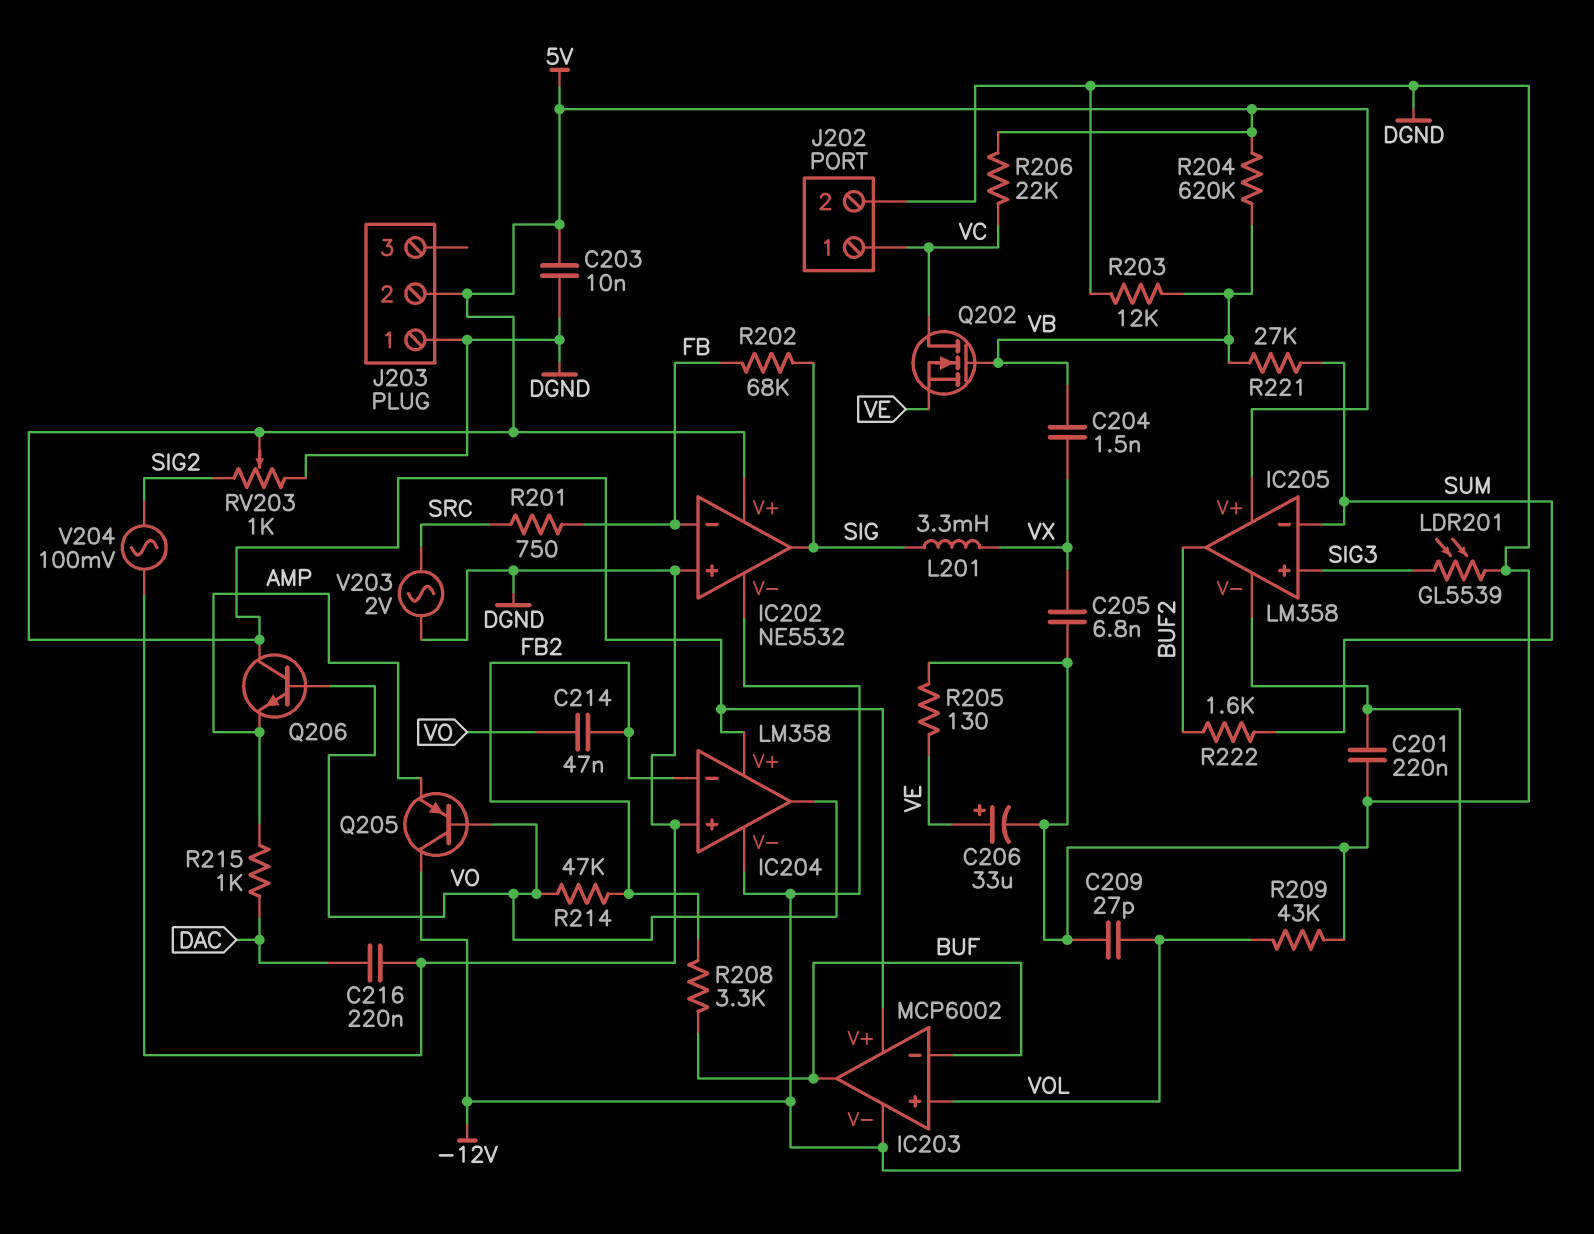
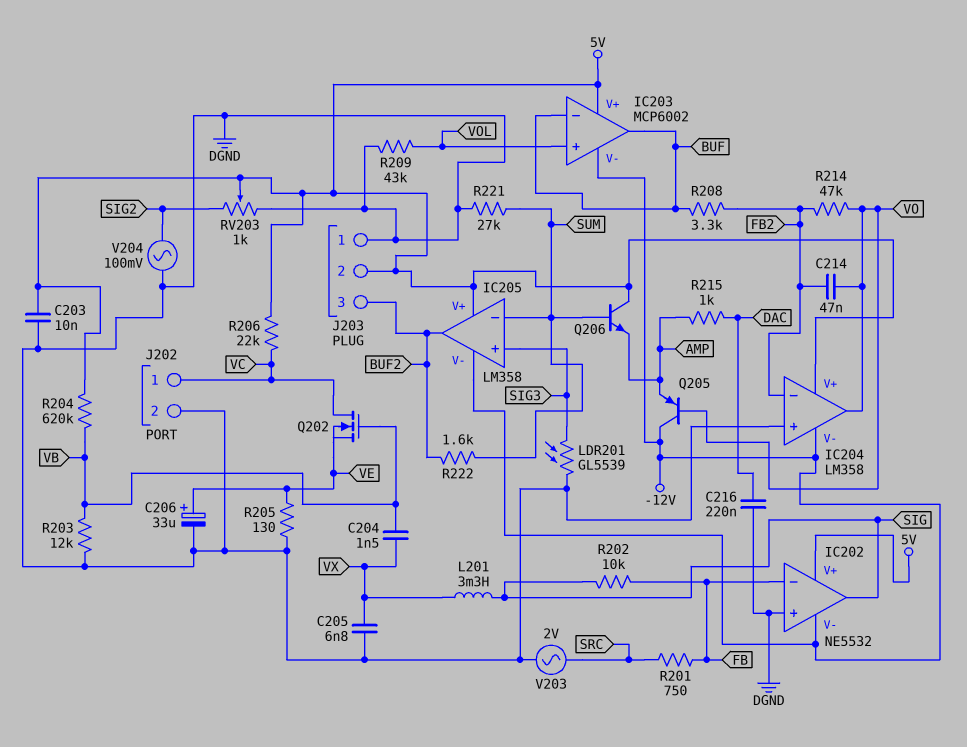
C201: 220nF (-12V, DGND) -> none
C209: 27pF (DGND, VOL) -> none
J203 pin 3: none -> BUF2
Q206: NPN (B VO, C 5V, E AMP) -> NPN (B SUM, C 5V, E AMP)
R202: 68k (FB, SIG) -> 10k (FB, SIG)
R221: 27k (SUM, VB) -> 27k (DGND, SUM)

